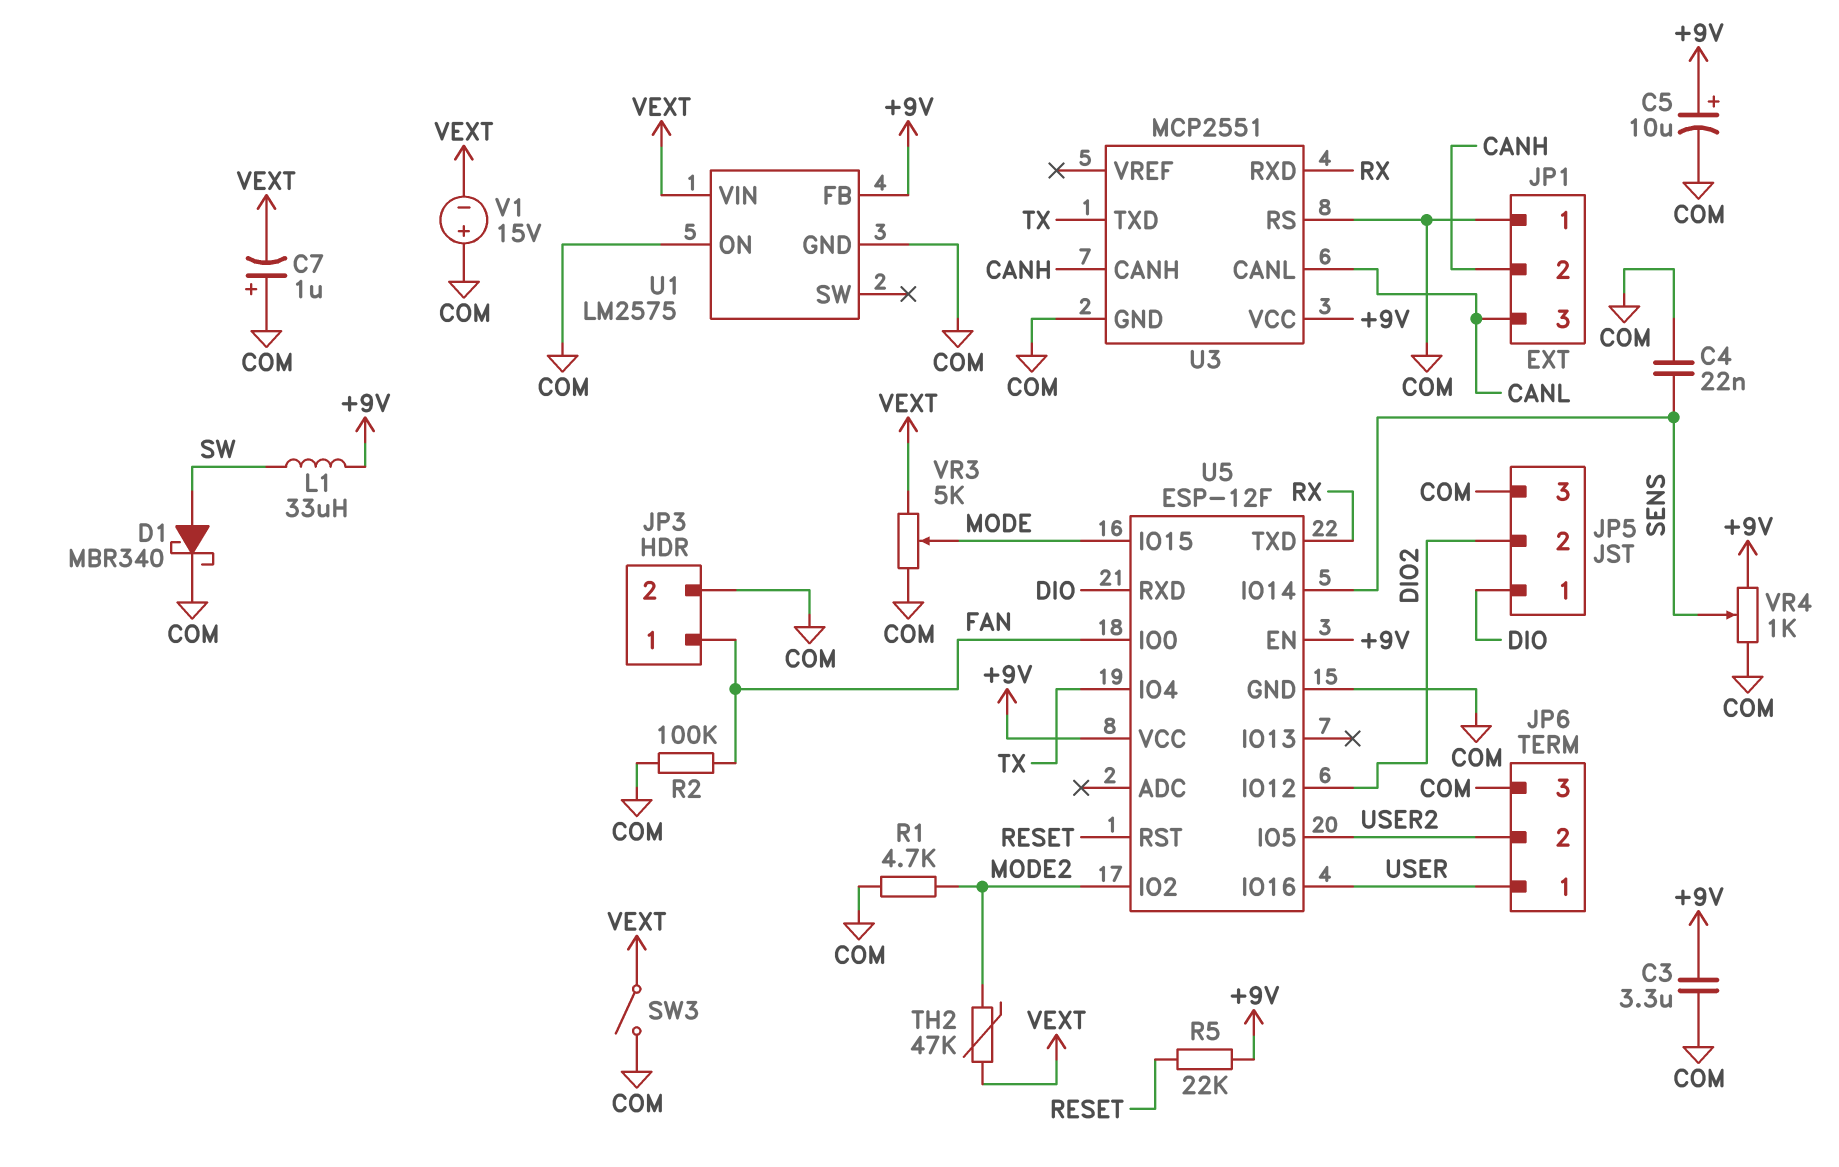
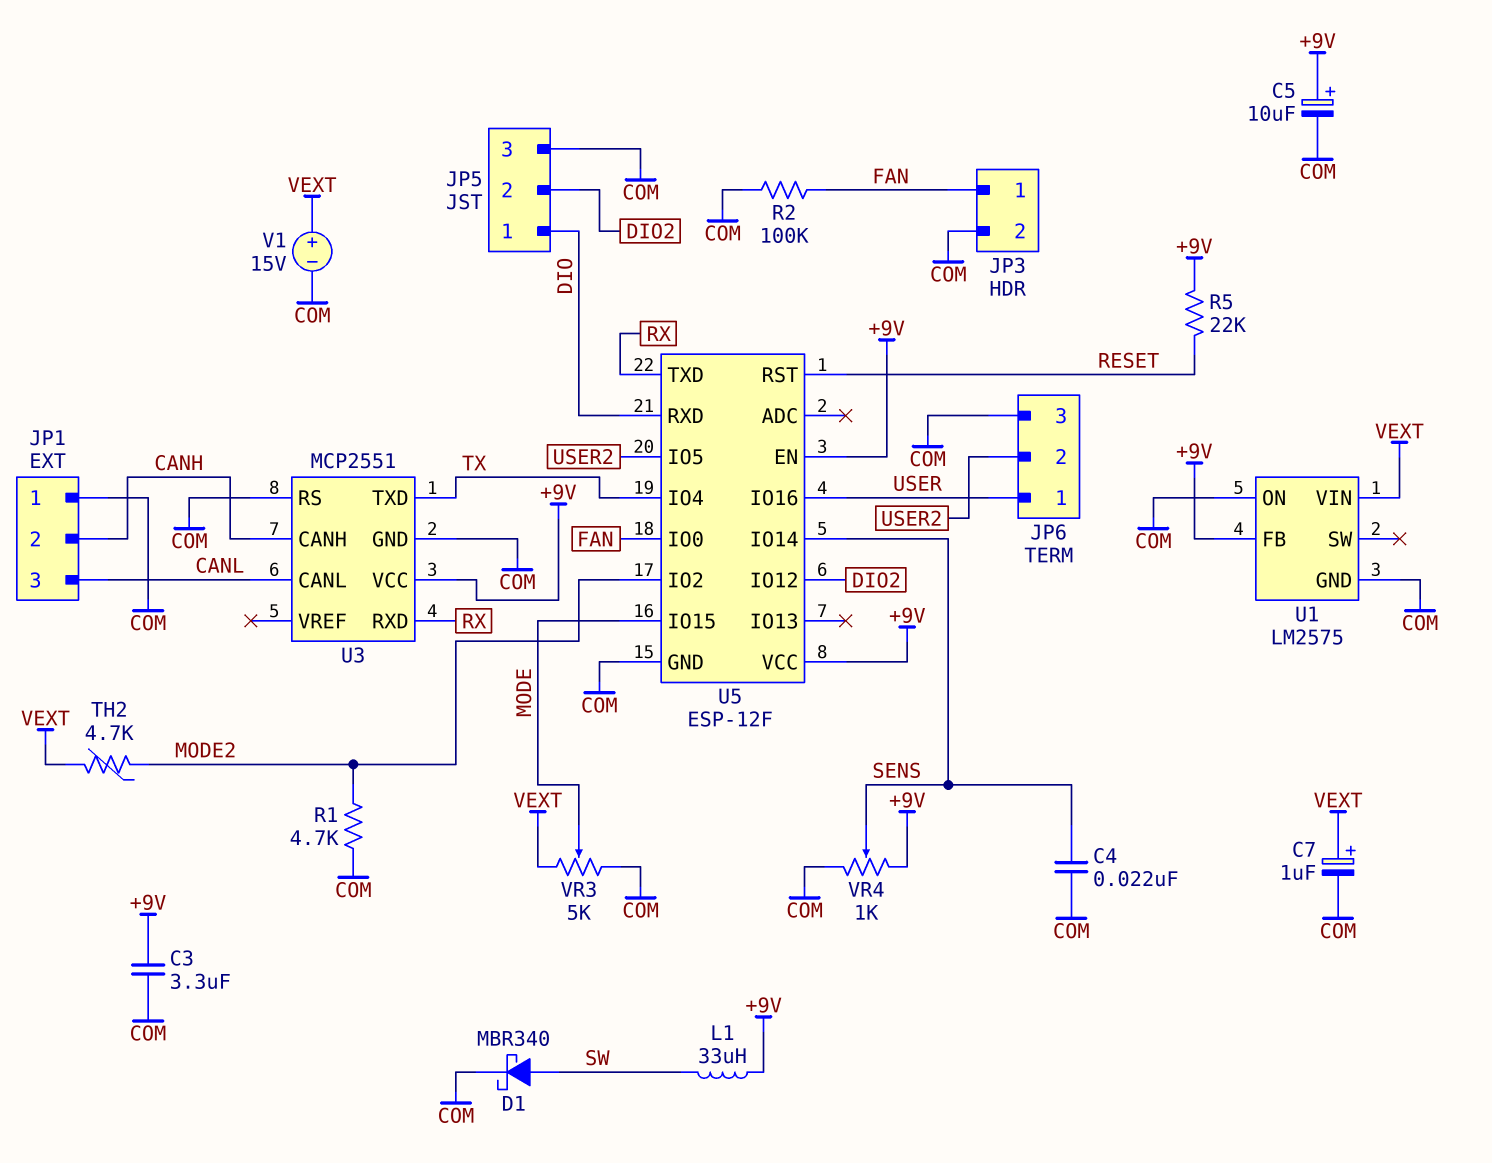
C7: 1uF (plus COM, minus VEXT) -> 1uF (plus VEXT, minus COM)
SW3: switch (COM, VEXT) -> none
TH2: 47k (MODE2, VEXT) -> 4.7k (MODE2, VEXT)
V1: 15V (plus COM, minus VEXT) -> 15V (plus VEXT, minus COM)

